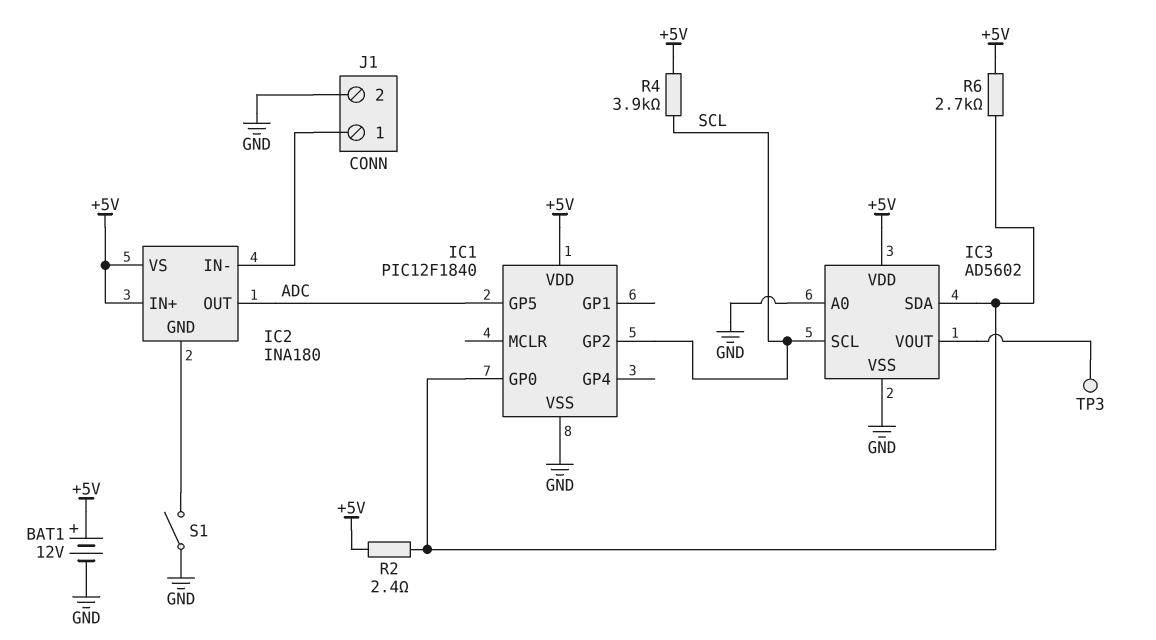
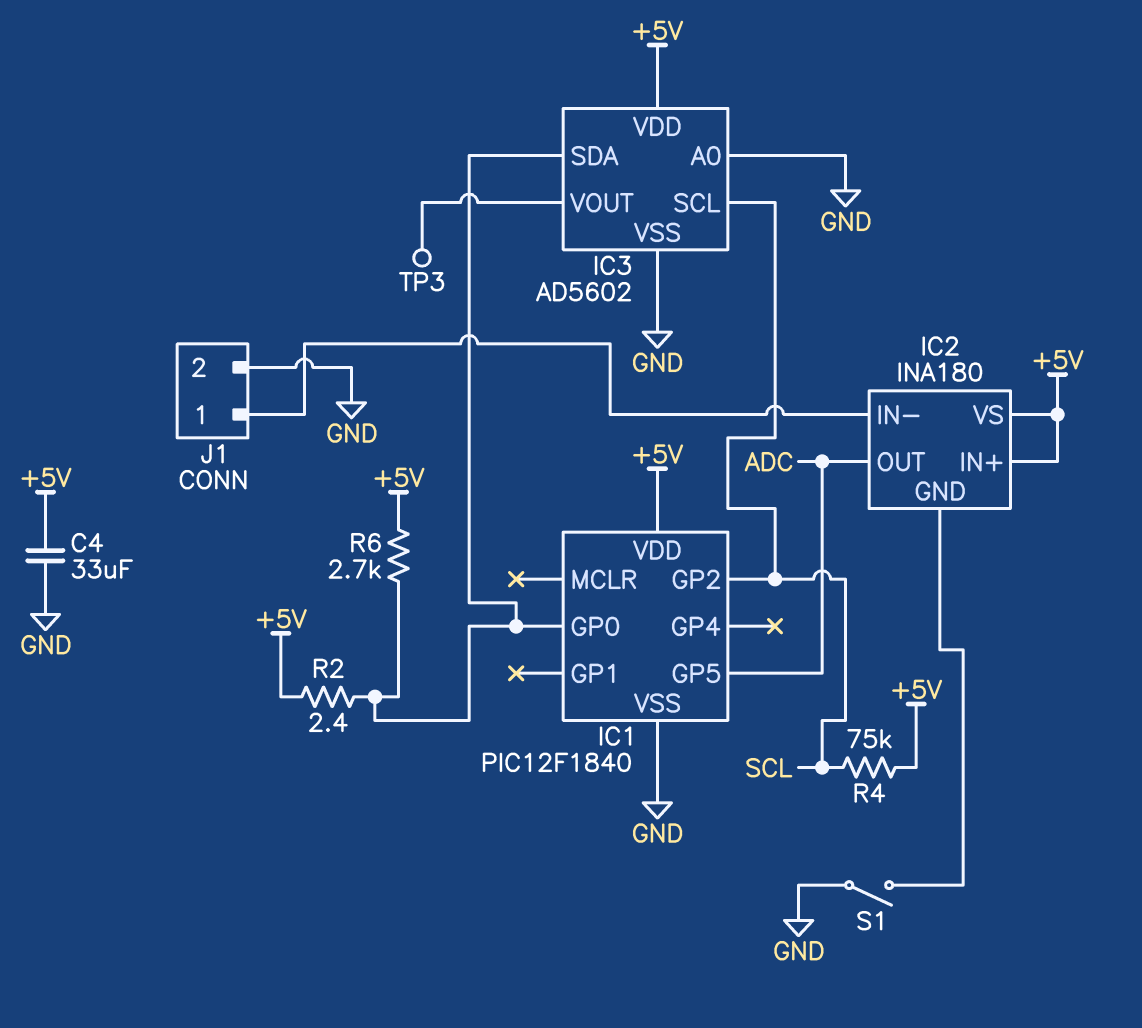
BAT1: 12V (plus +5V, minus GND) -> none
C4: none -> 33uF (+5V, GND)
R4: 3.9k (+5V, SCL) -> 75k (+5V, SCL)

